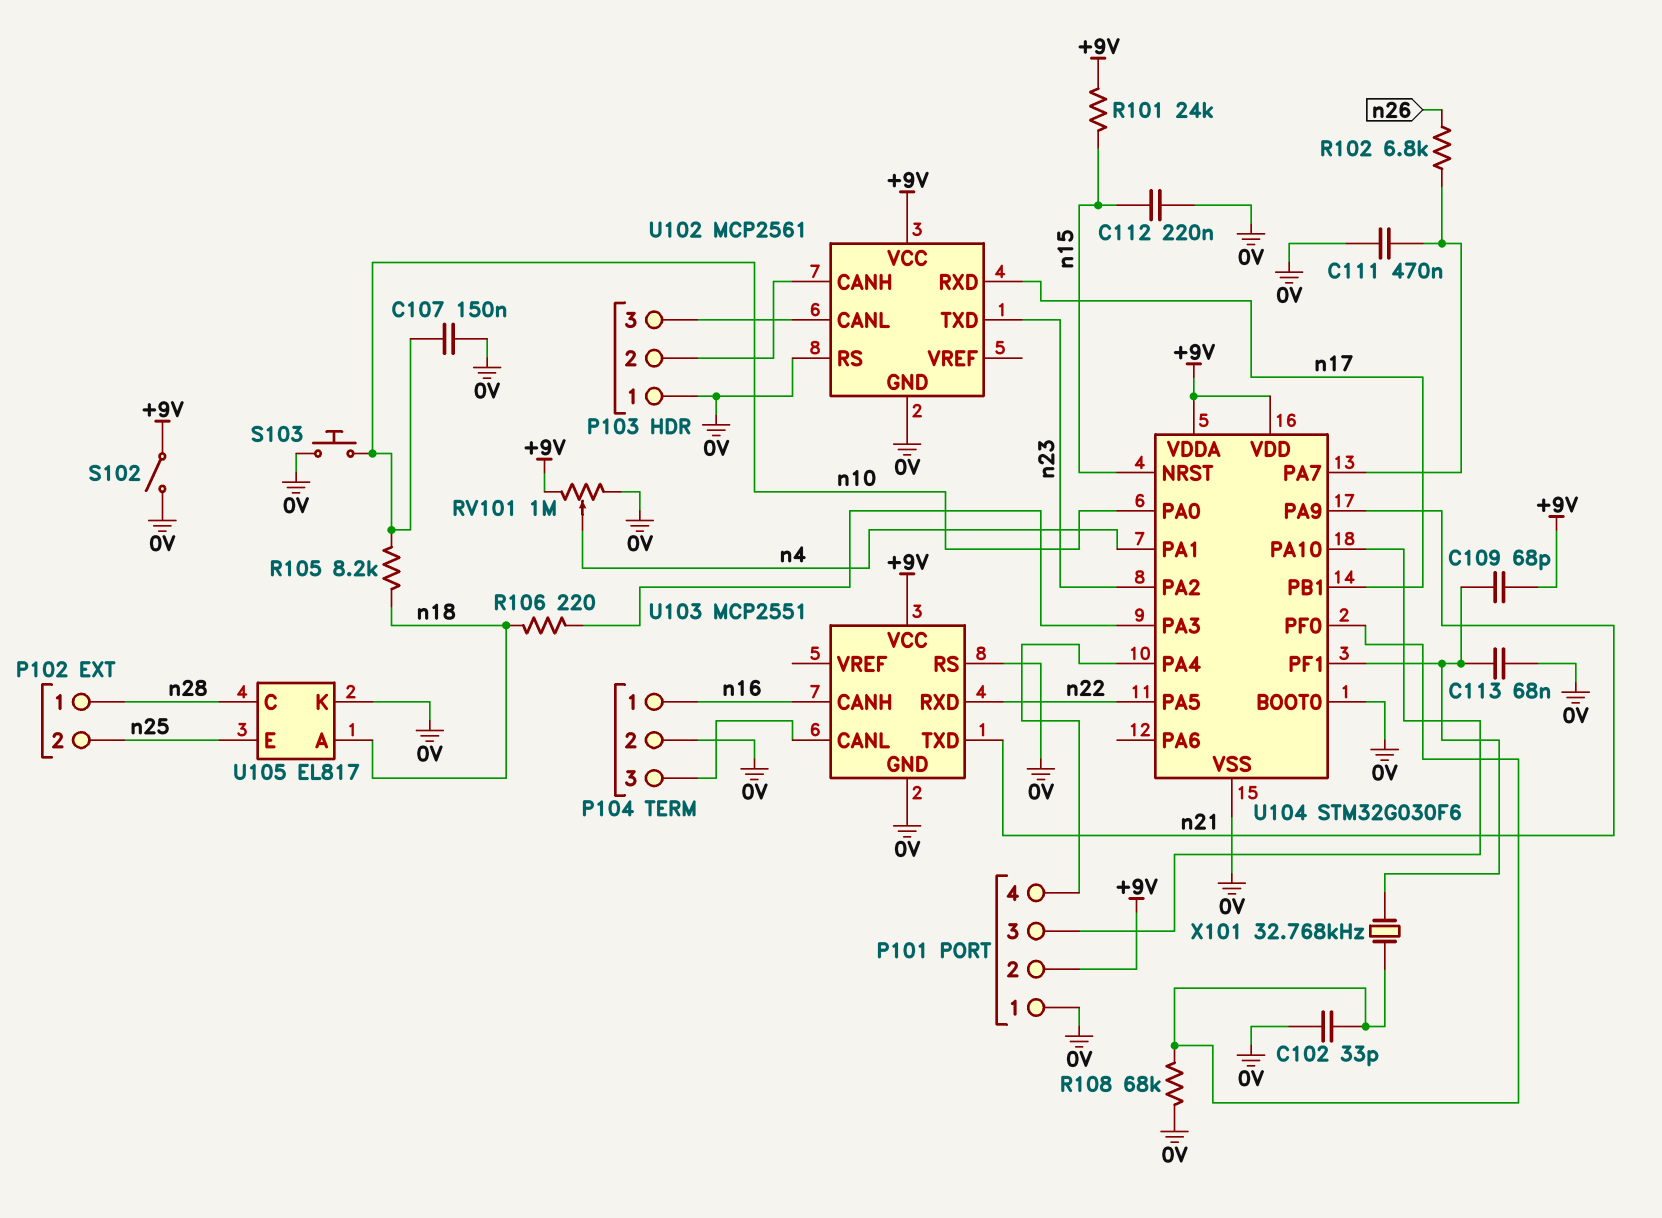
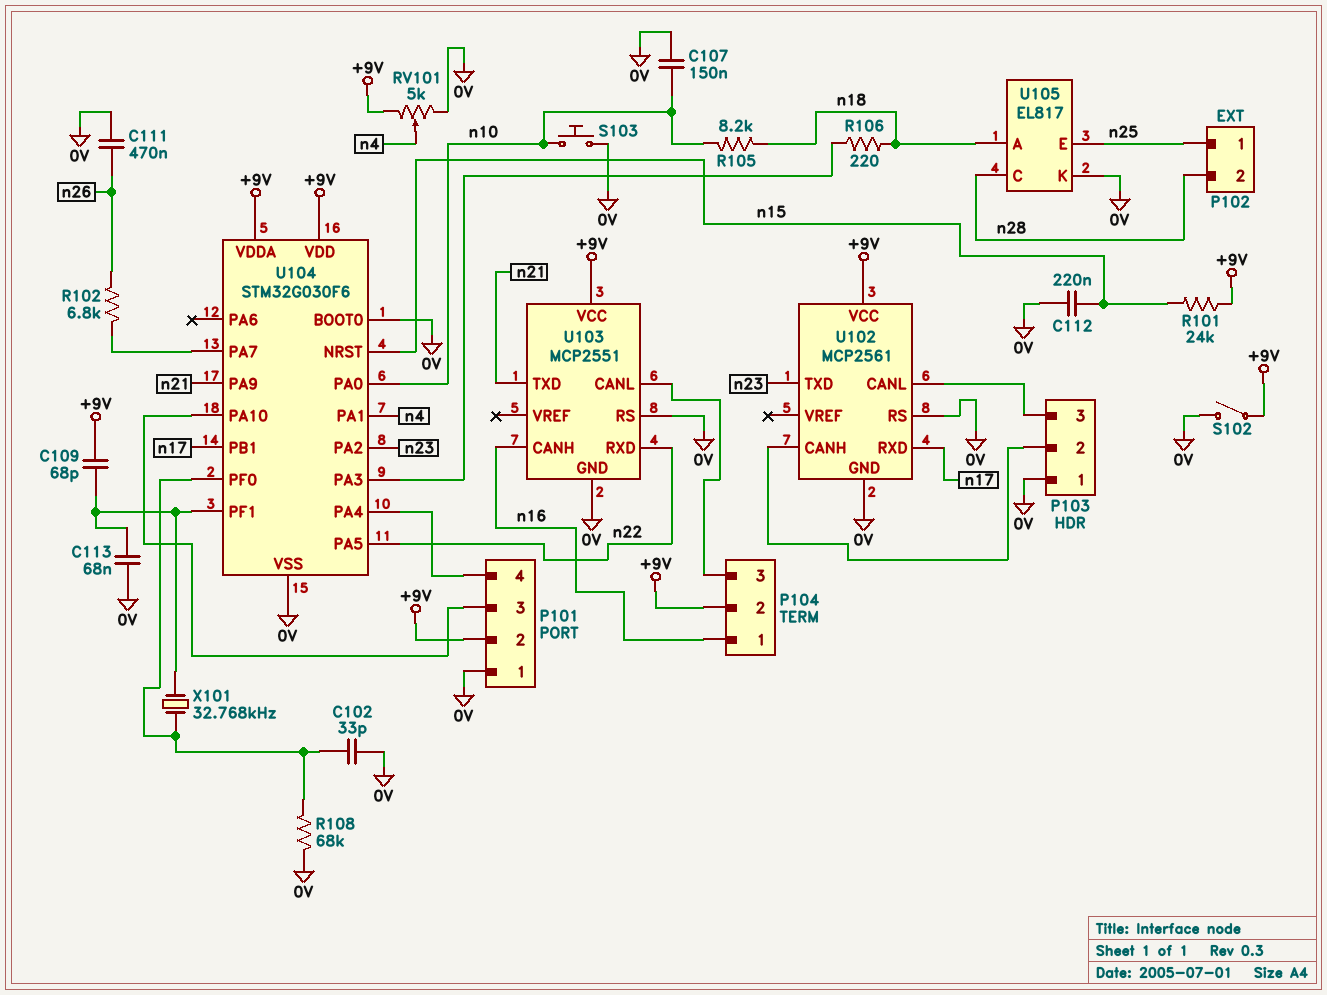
C111: 470nF (0V, U104/PA7) -> 470nF (0V, n26)
P102 pin 1: n28 -> n25
P102 pin 2: n25 -> n28
P104 pin 2: 0V -> +9V
RV101: 1M (+9V, 0V, wiper n4) -> 5k (+9V, 0V, wiper n4)

